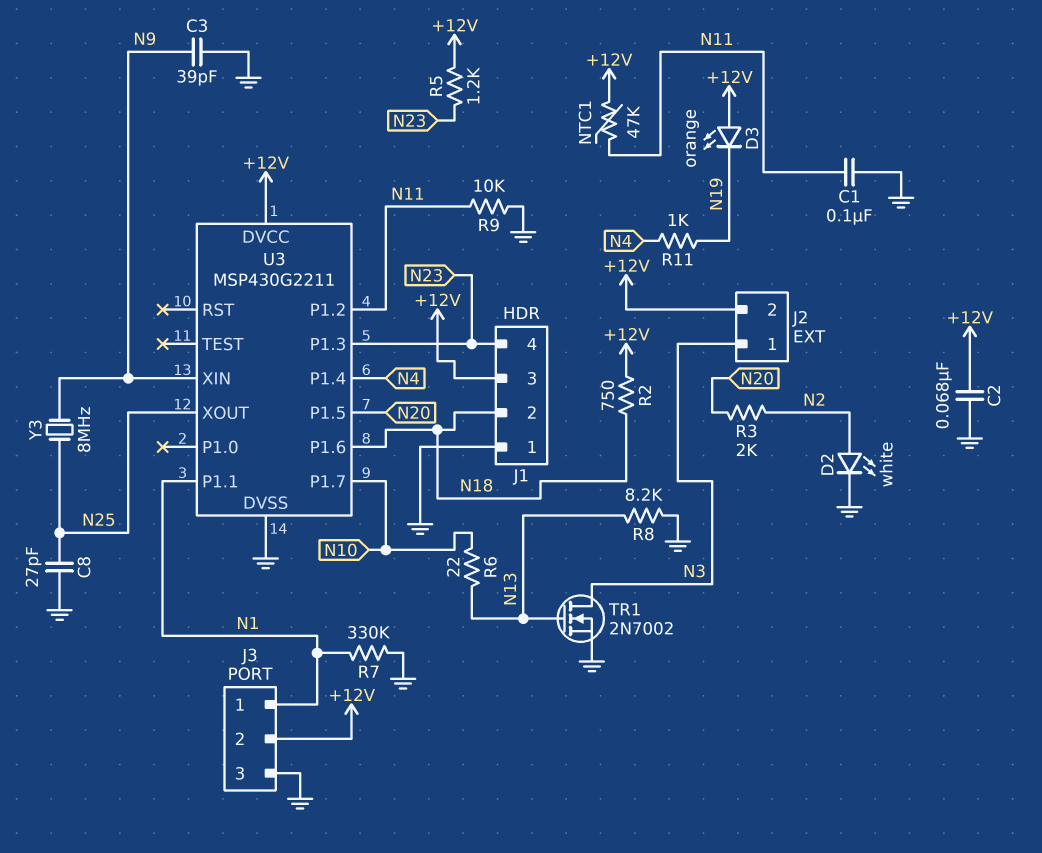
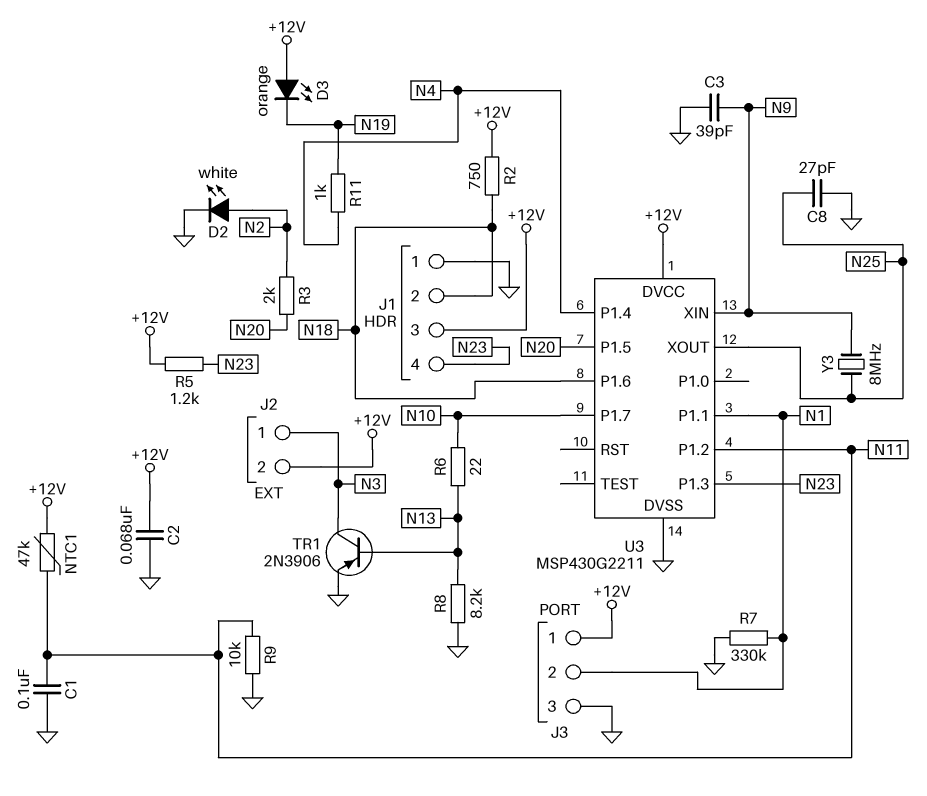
J3 pin 1: N1 -> +12V
J3 pin 2: +12V -> N1
TR1: NMOS 2N7002 (G N13, D N3, S GND) -> PNP 2N3906 (B N13, C N3, E GND)

